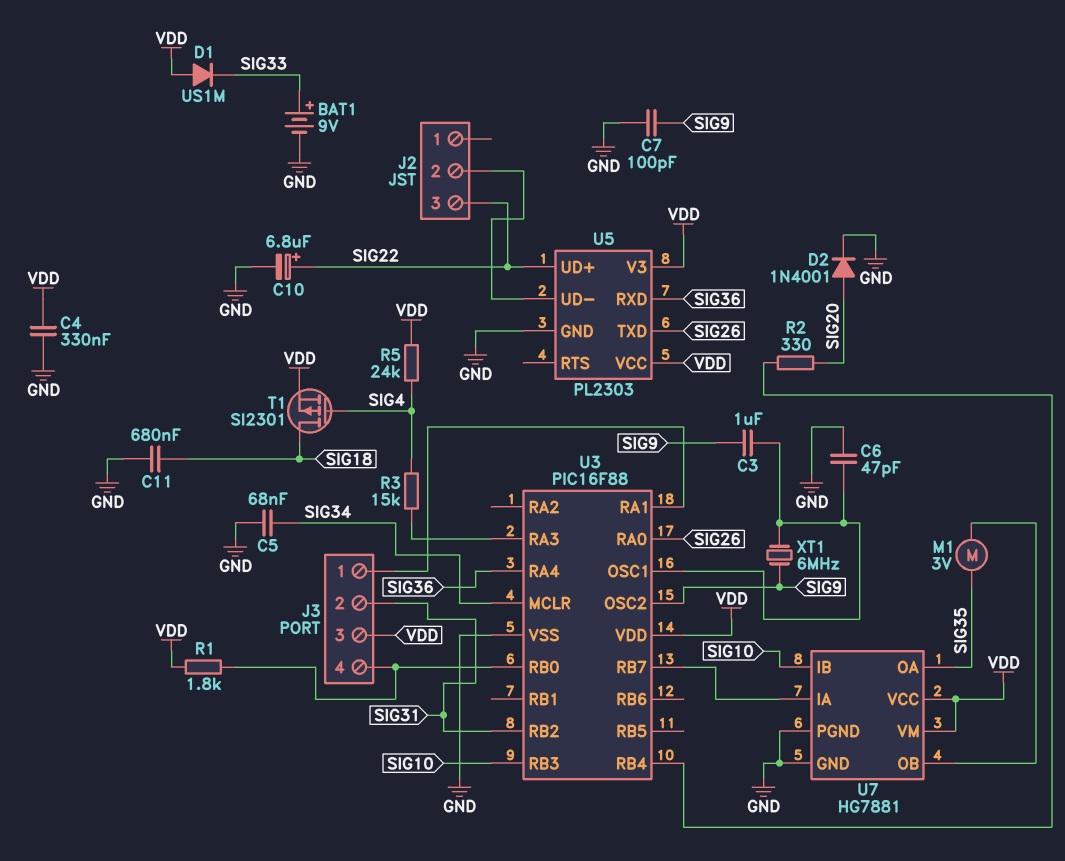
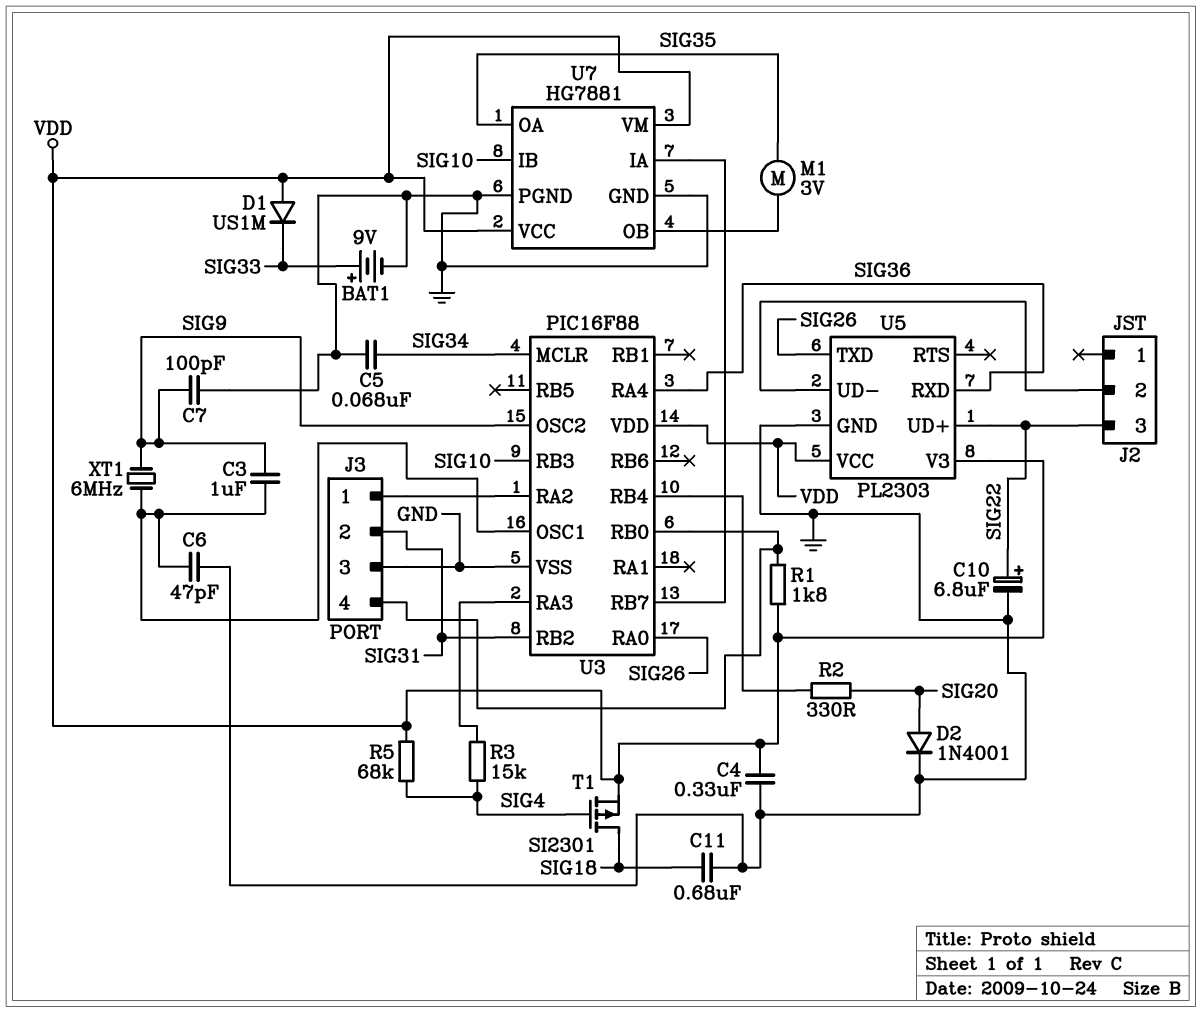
J3 pin 3: VDD -> GND
R5: 24k (SIG4, VDD) -> 68k (SIG4, VDD)
U3 pin RA1: J3/1 -> none
U3 pin RA2: none -> J3/1

